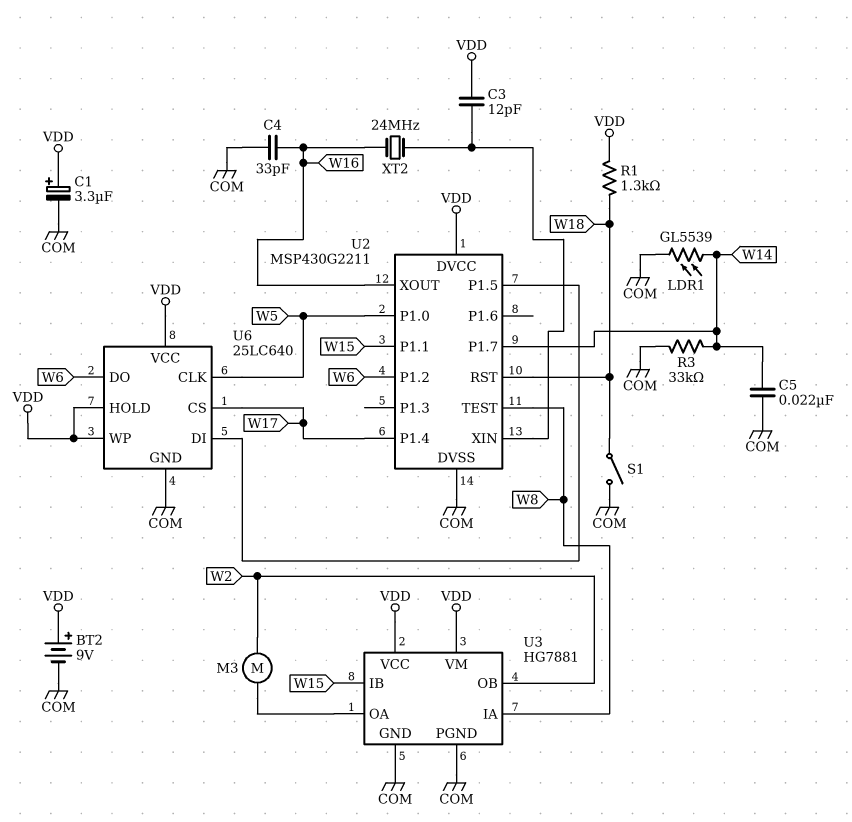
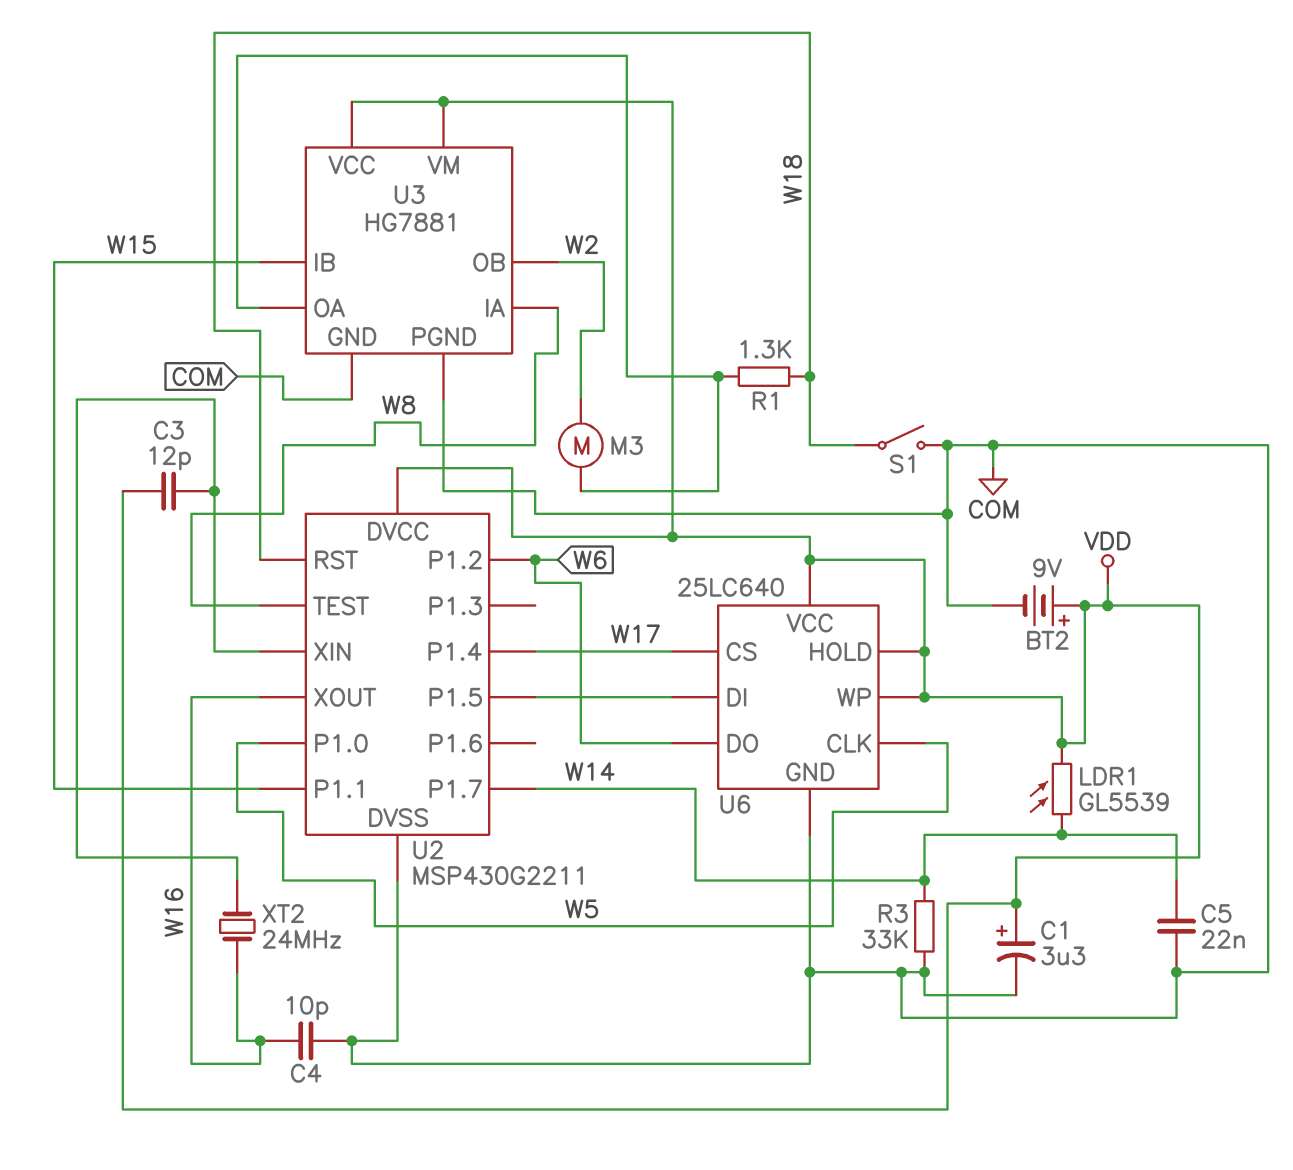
C4: 33pF (COM, W16) -> 10pF (COM, W16)
LDR1: GL5539 (COM, W14) -> GL5539 (VDD, W14)
R1: 1.3k (VDD, W18) -> 1.3k (U3/OA, W18)

